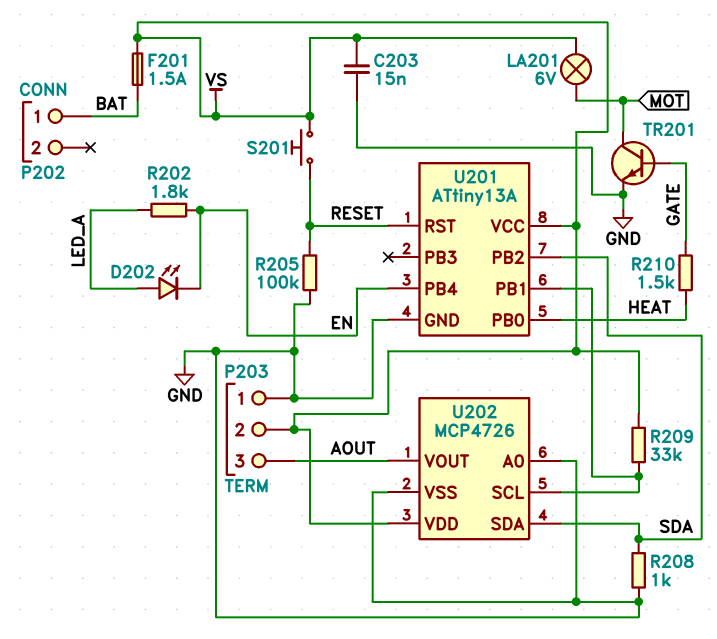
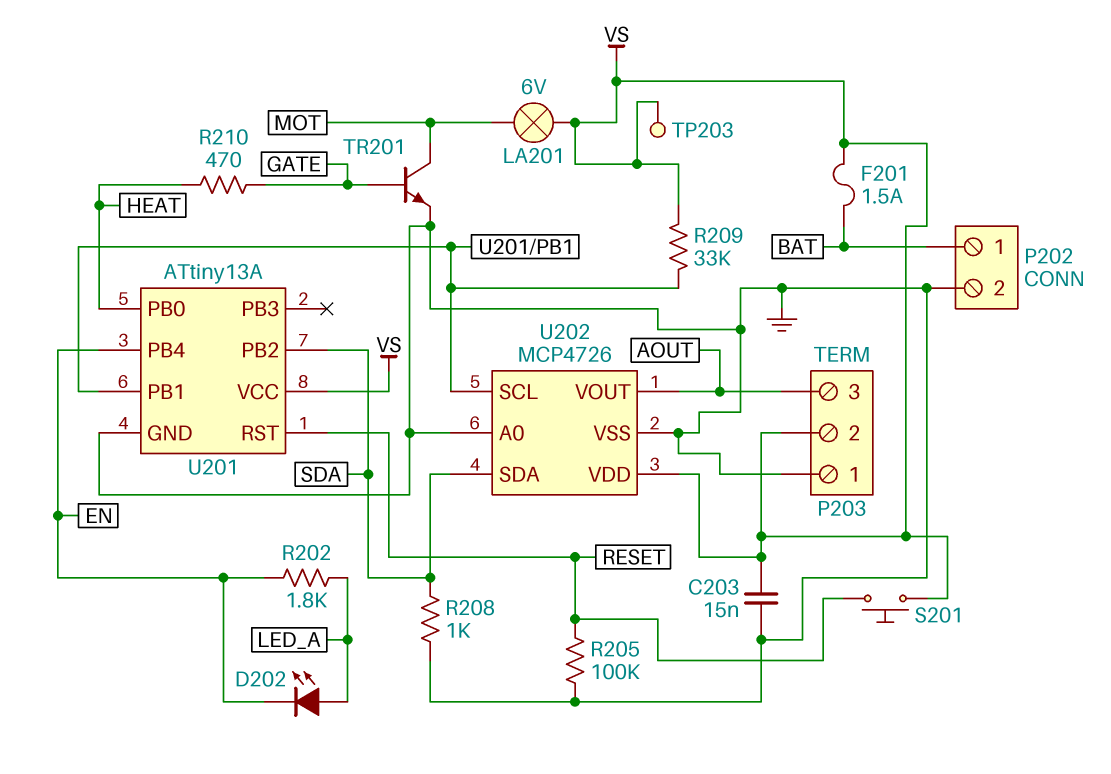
P202 pin 2: none -> GND
R210: 1.5k (GATE, HEAT) -> 470 (GATE, HEAT)
TP203: none -> test point (VS)

